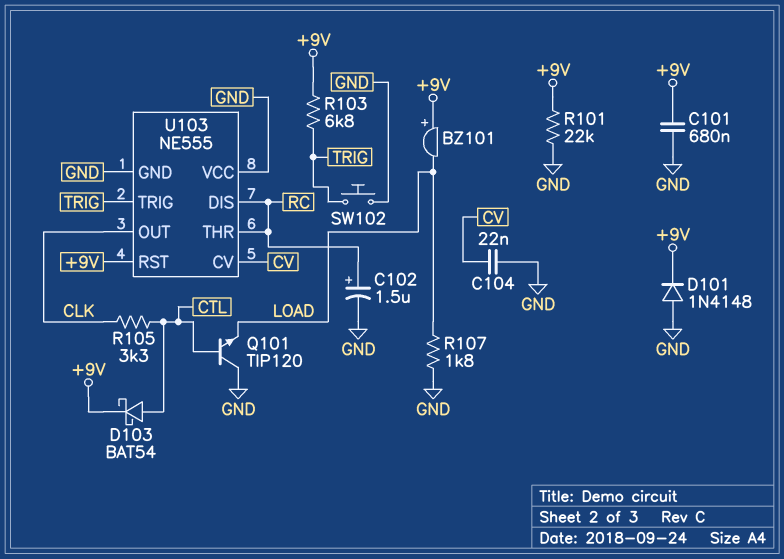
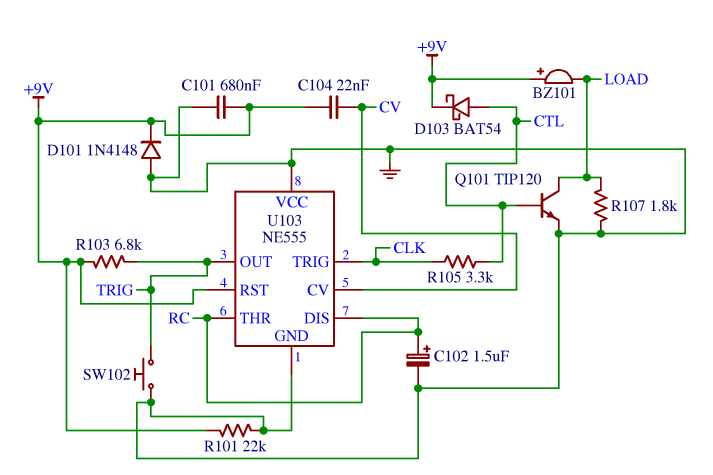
C104: 22nF (CV, GND) -> 22nF (+9V, CV)
Q101: NPN TIP120 (B CTL, C GND, E LOAD) -> NPN TIP120 (B CTL, C LOAD, E GND)
U103 pin OUT: CLK -> TRIG
U103 pin TRIG: TRIG -> CLK

